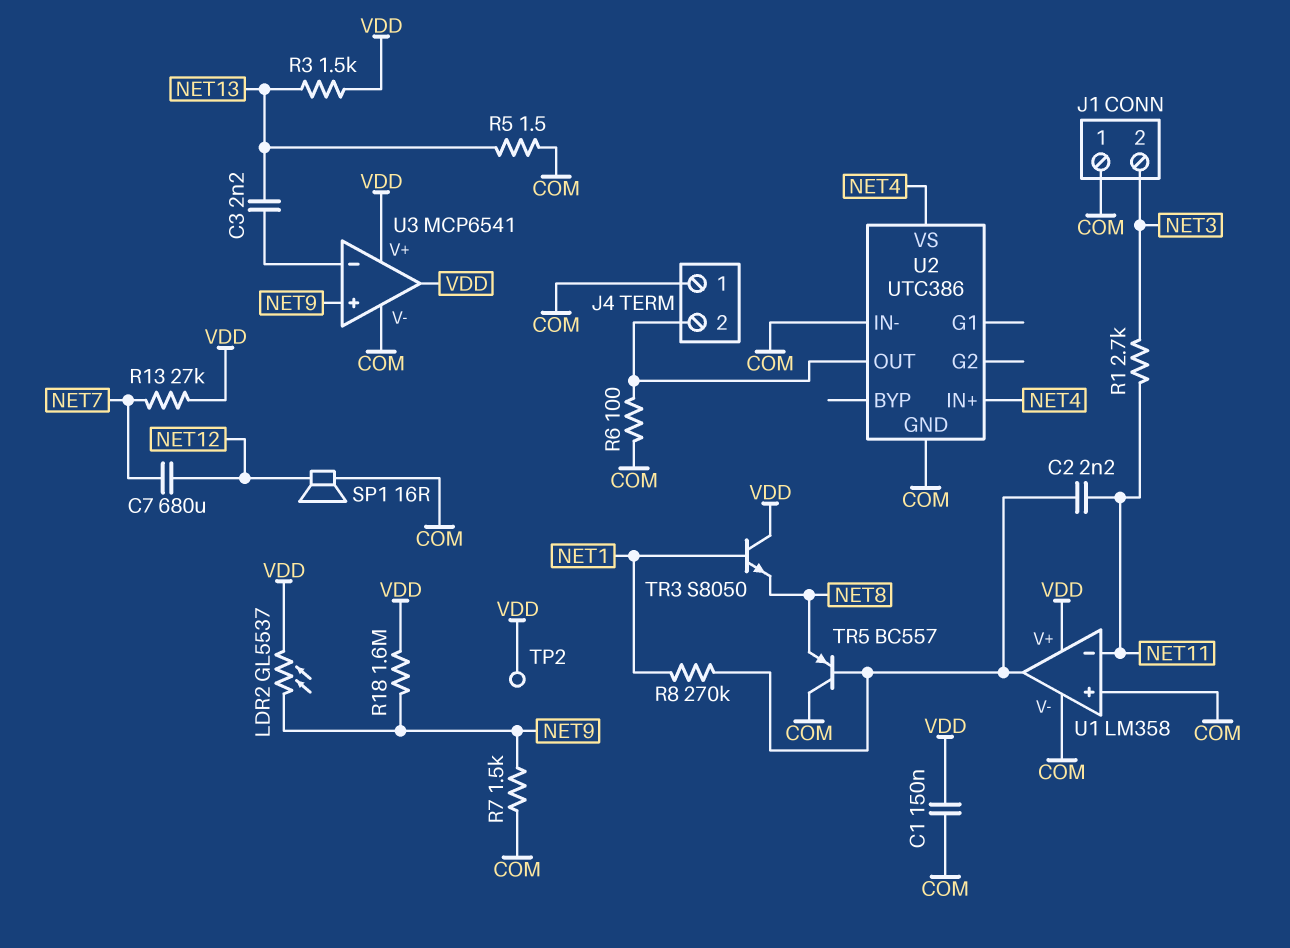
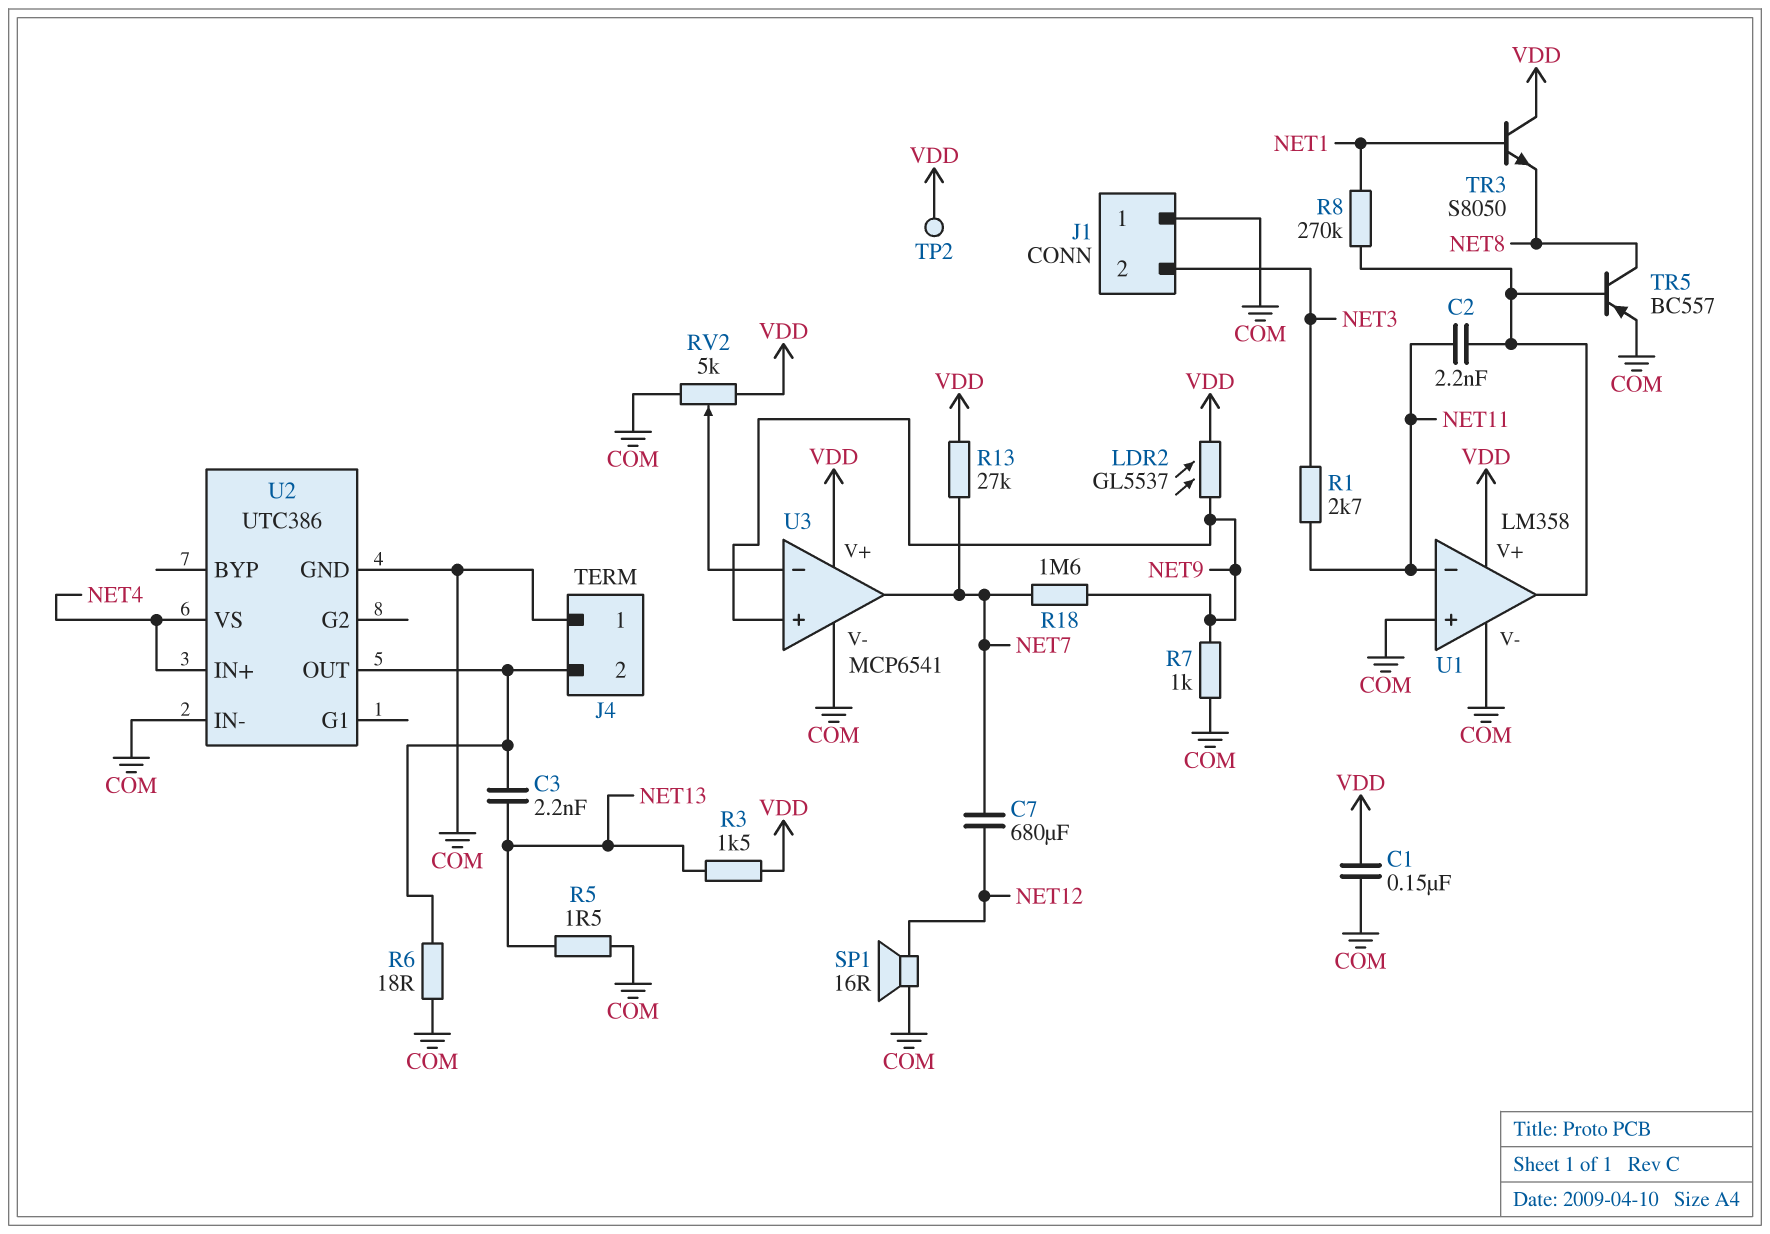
C3: 2.2nF (NET13, U3/in-) -> 2.2nF (J4/2, NET13)
R6: 100 (COM, J4/2) -> 18 (COM, J4/2)
R7: 1.5k (COM, NET9) -> 1k (COM, NET9)
R18: 1.6M (NET9, VDD) -> 1.6M (NET7, NET9)
RV2: none -> 5k (COM, VDD, wiper U3/in-)
TR5: PNP BC557 (B U1/out, C COM, E NET8) -> PNP BC557 (B U1/out, C NET8, E COM)
U3 pin out: VDD -> NET7

